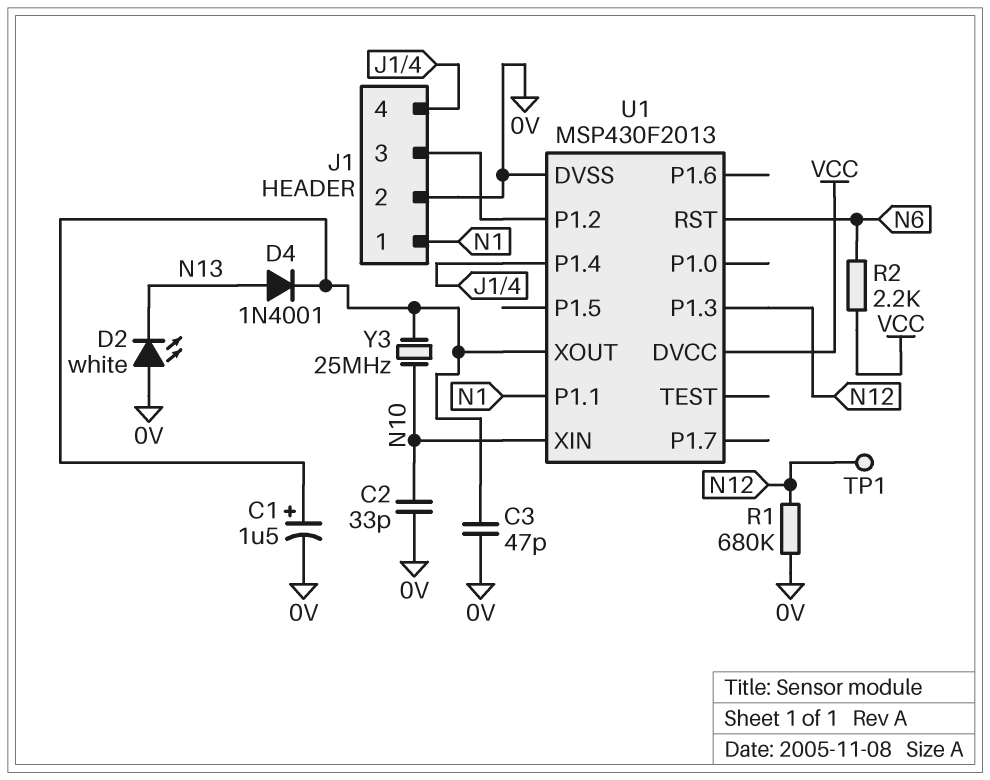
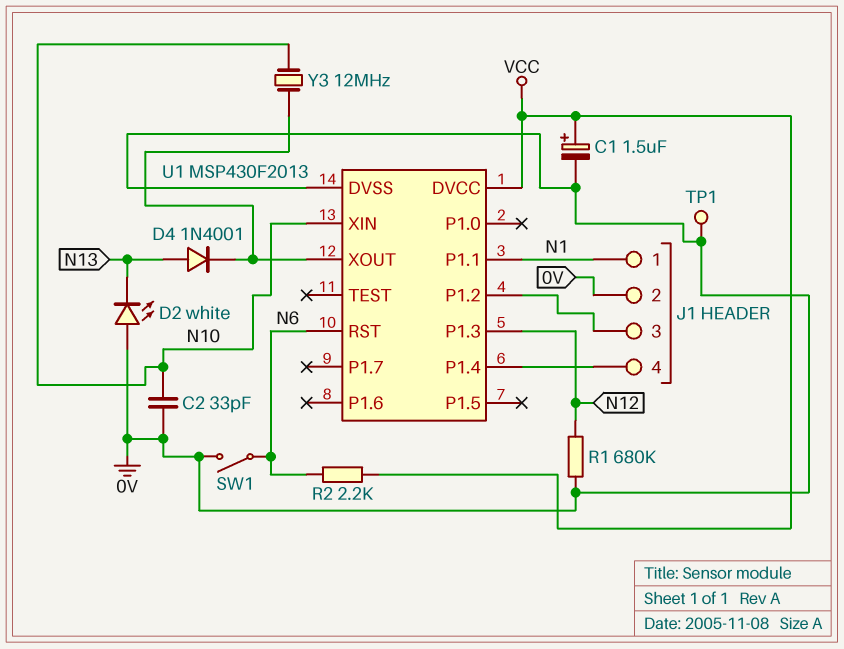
C1: 1.5uF (plus U1/XOUT, minus 0V) -> 1.5uF (plus VCC, minus 0V)
C3: 47pF (0V, U1/XOUT) -> none
SW1: none -> switch (0V, N6)
TP1: test point (N12) -> test point (0V)
Y3: 25MHz (N10, U1/XOUT) -> 12MHz (N10, U1/XOUT)

